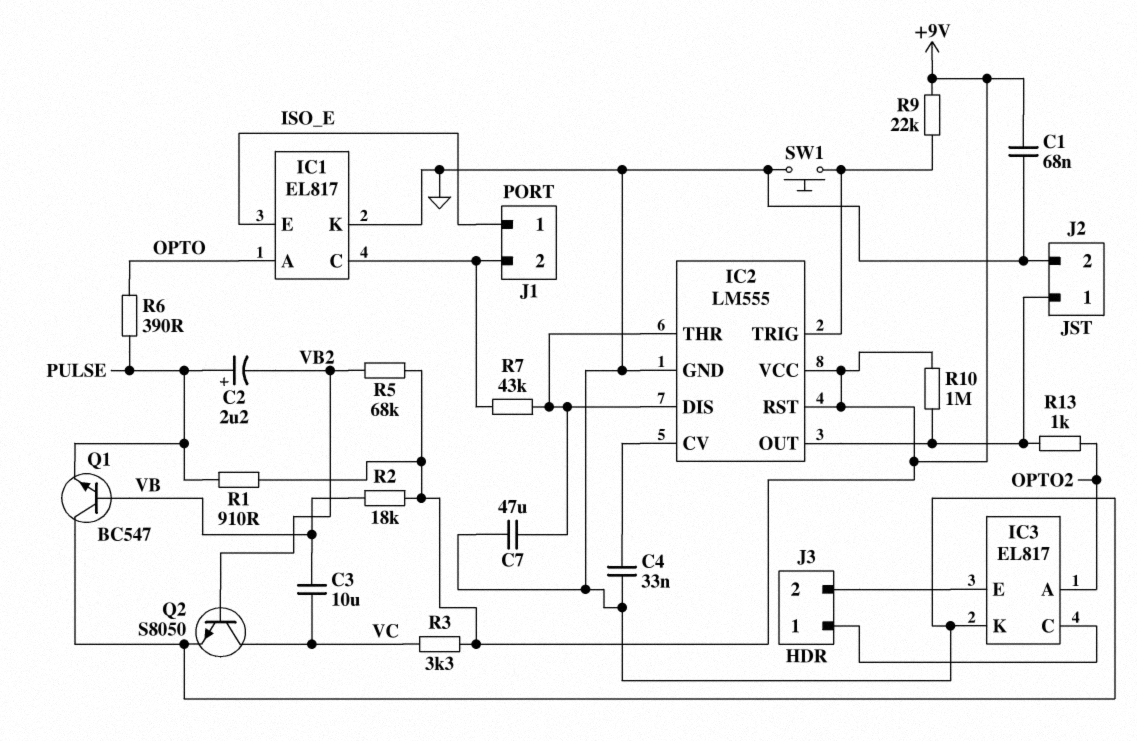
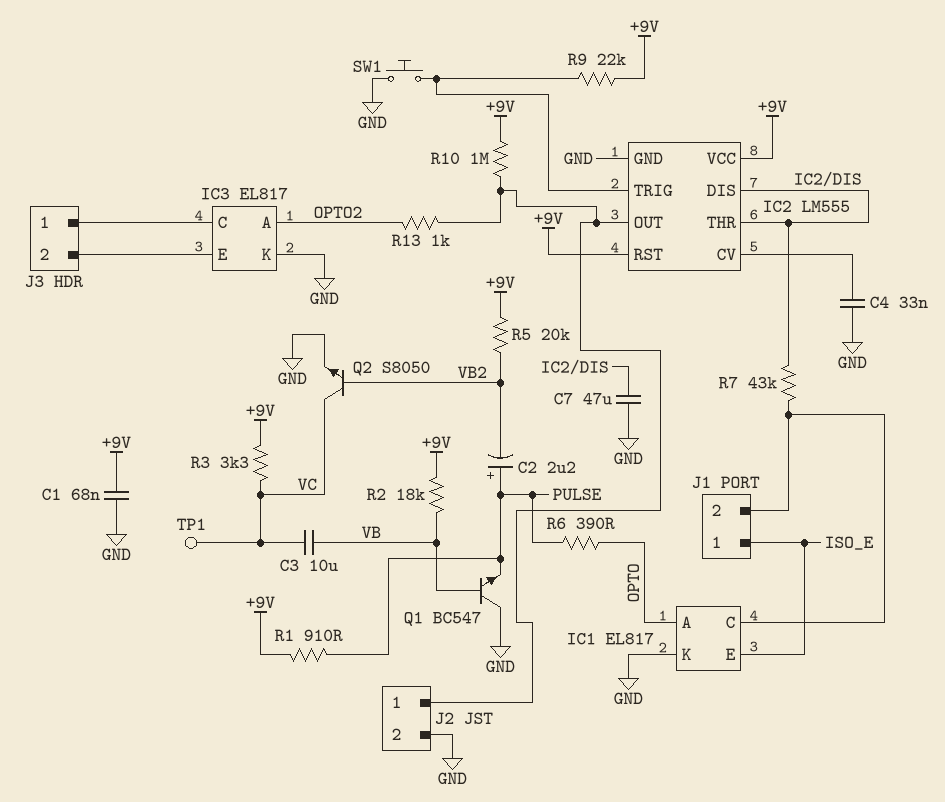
R5: 68k (+9V, VB2) -> 20k (+9V, VB2)
TP1: none -> test point (VC)

